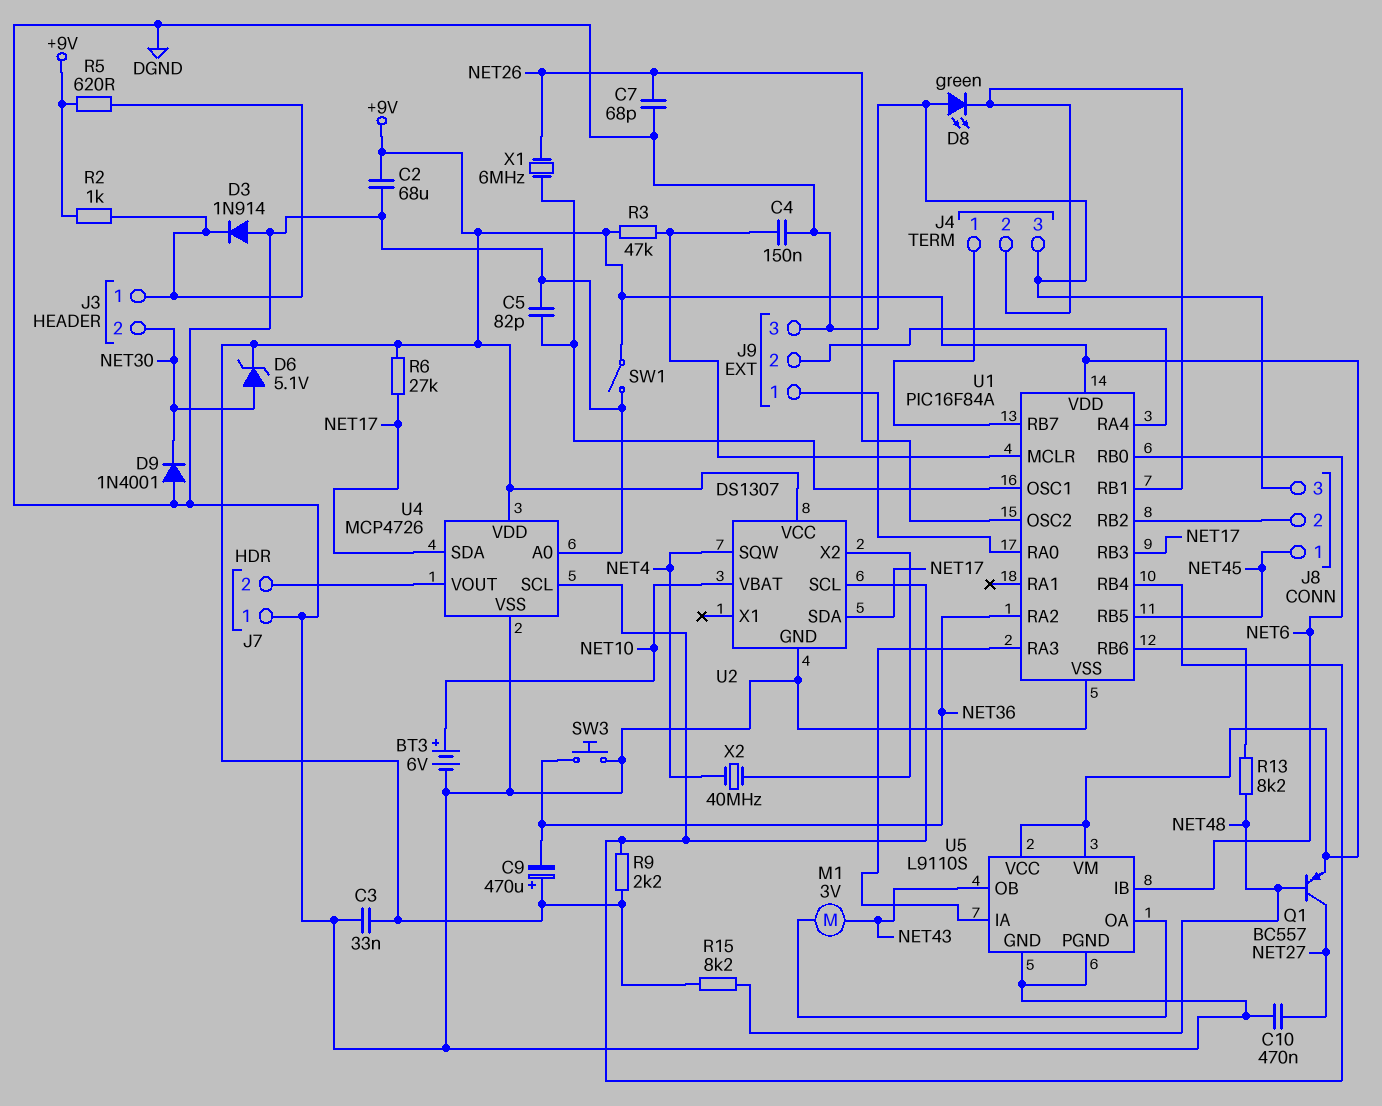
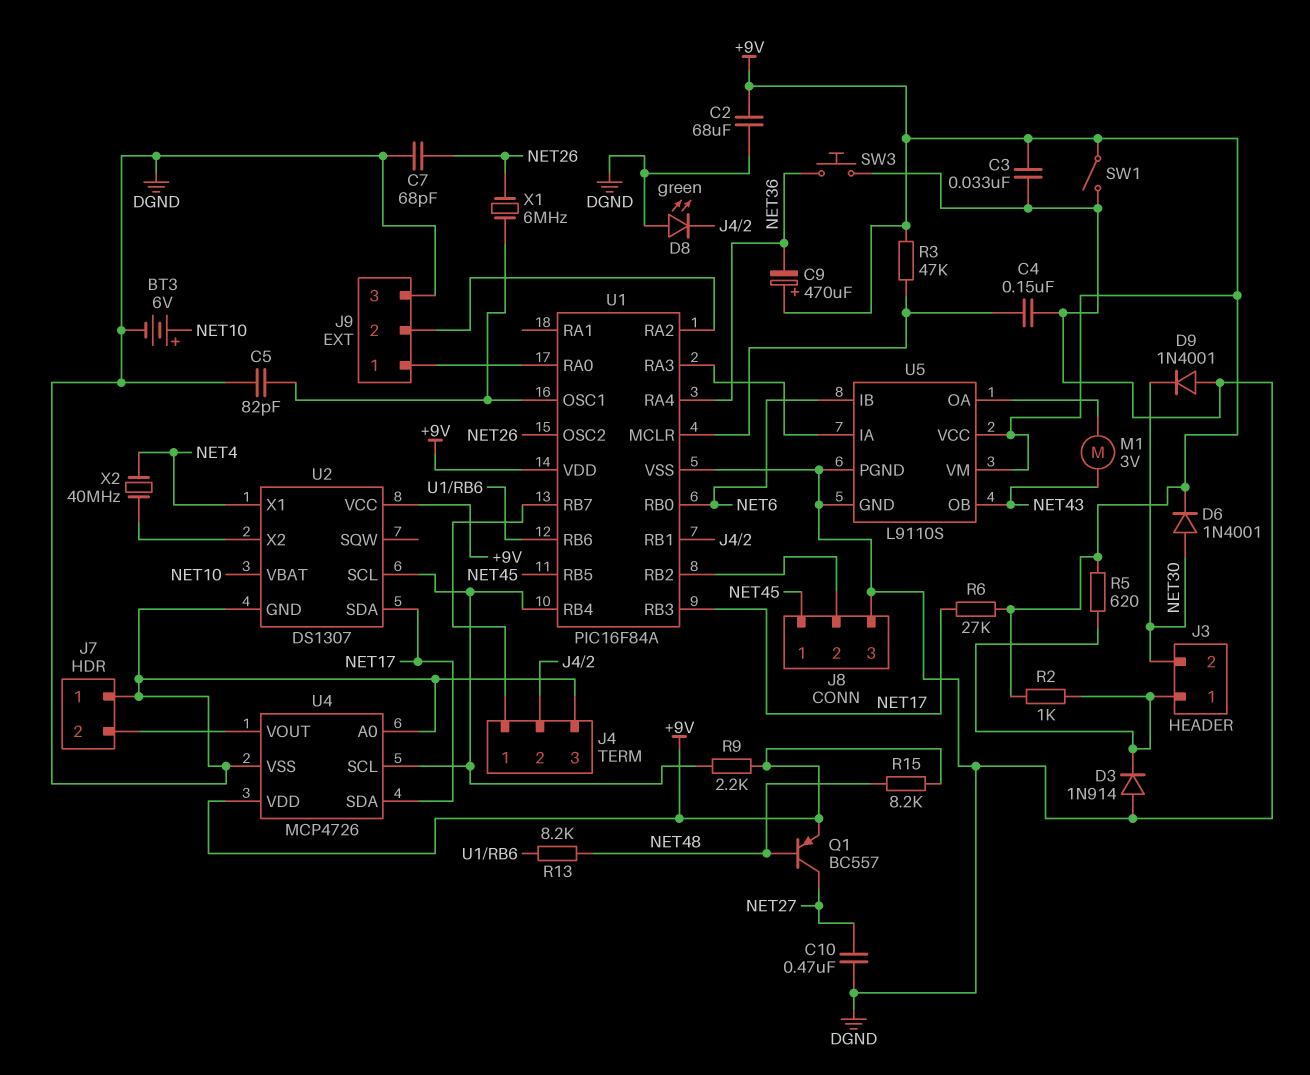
D6: zener 5.1V (A NET30, K +9V) -> diode 1N4001 (A NET30, K +9V)
U1 pin RA2: NET36 -> J9/2
U1 pin RA4: J9/2 -> NET36
U2 pin SQW: NET4 -> none
U2 pin X1: none -> NET4

